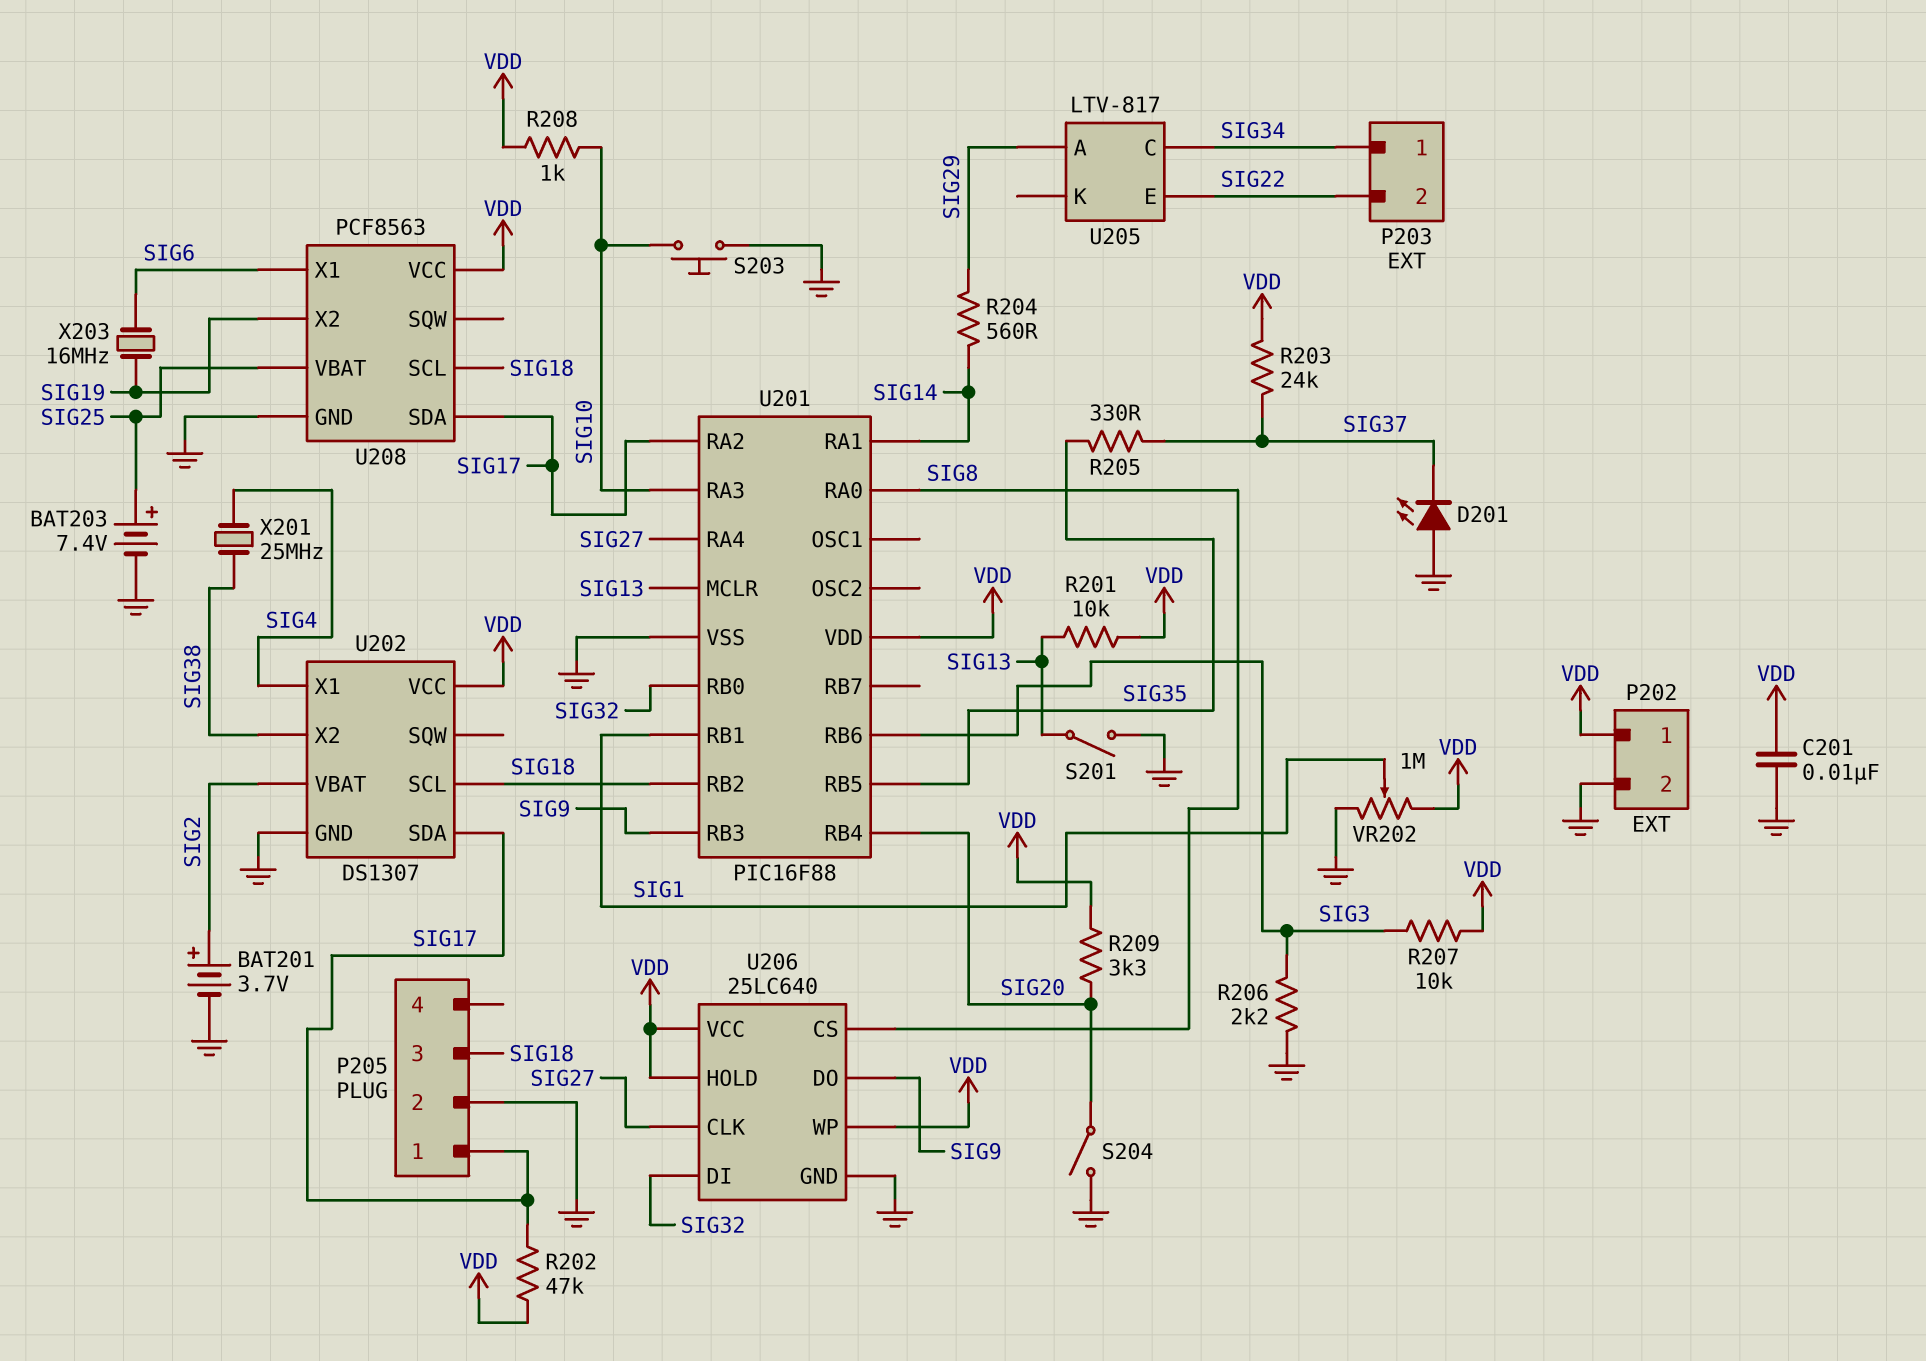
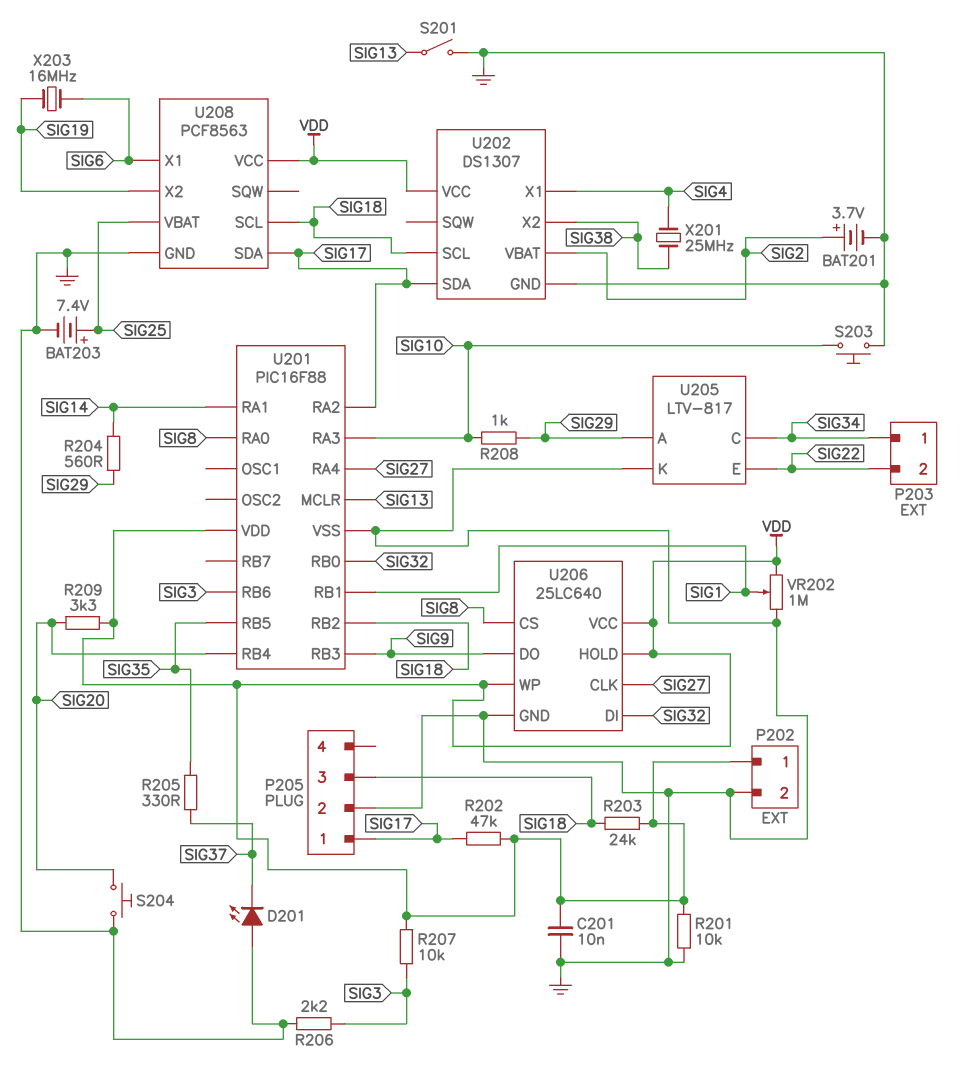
R201: 10k (SIG13, VDD) -> 10k (GND, VDD)
R203: 24k (SIG37, VDD) -> 24k (SIG18, VDD)
R208: 1k (SIG10, VDD) -> 1k (SIG10, SIG29)
S204: switch (GND, SIG20) -> button (GND, SIG20)
U205 pin K: none -> GND

